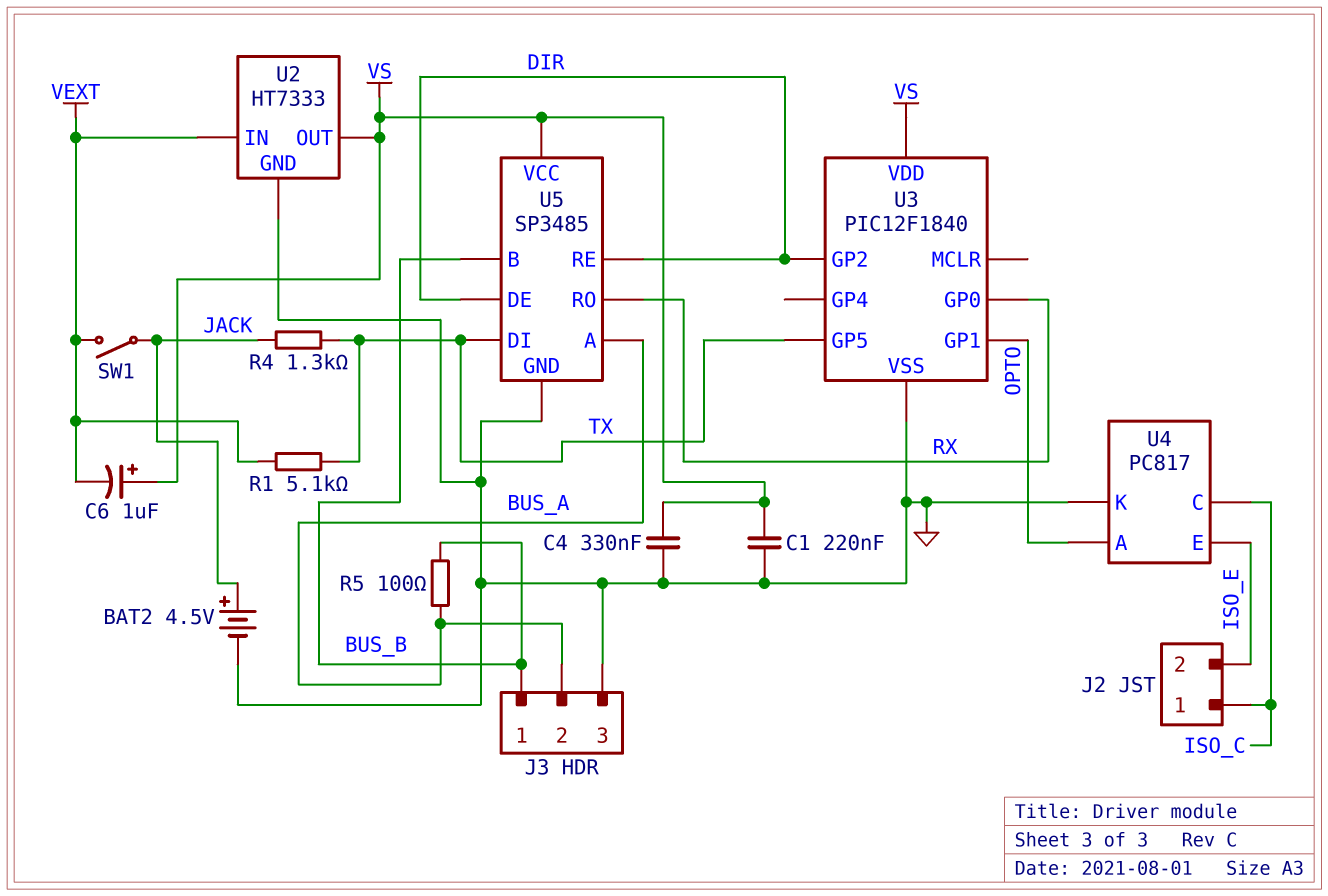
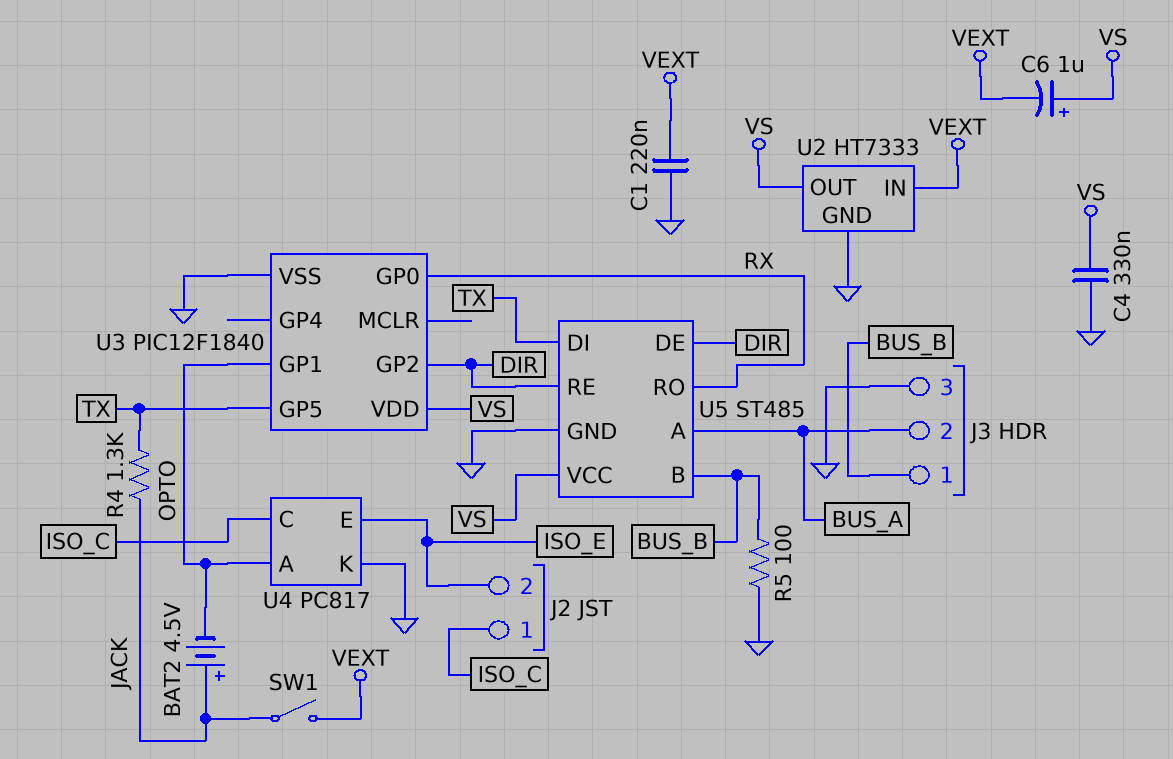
BAT2: 4.5V (plus JACK, minus GND) -> 4.5V (plus JACK, minus OPTO)
C1: 220nF (GND, VS) -> 220nF (GND, VEXT)
R1: 5.1k (TX, VEXT) -> none
R5: 100 (BUS_A, BUS_B) -> 100 (BUS_B, GND)
U5: SP3485 -> ST485

